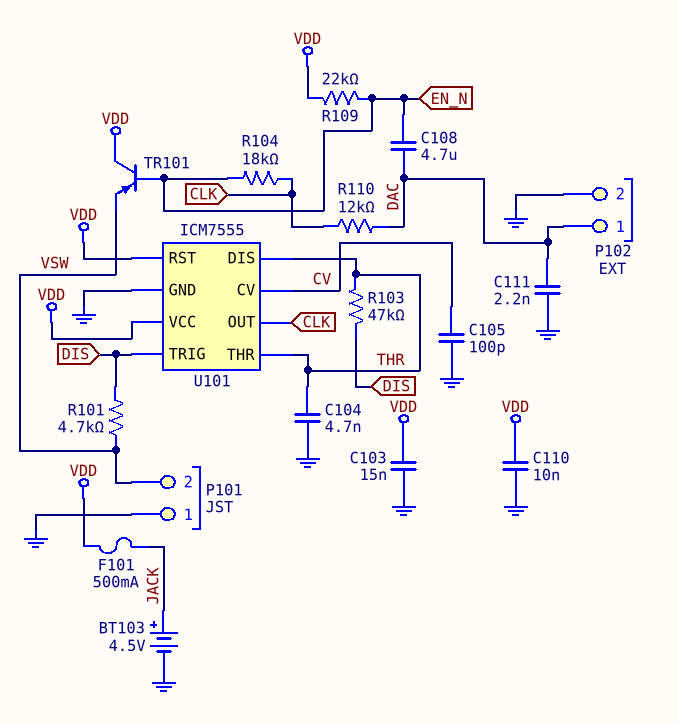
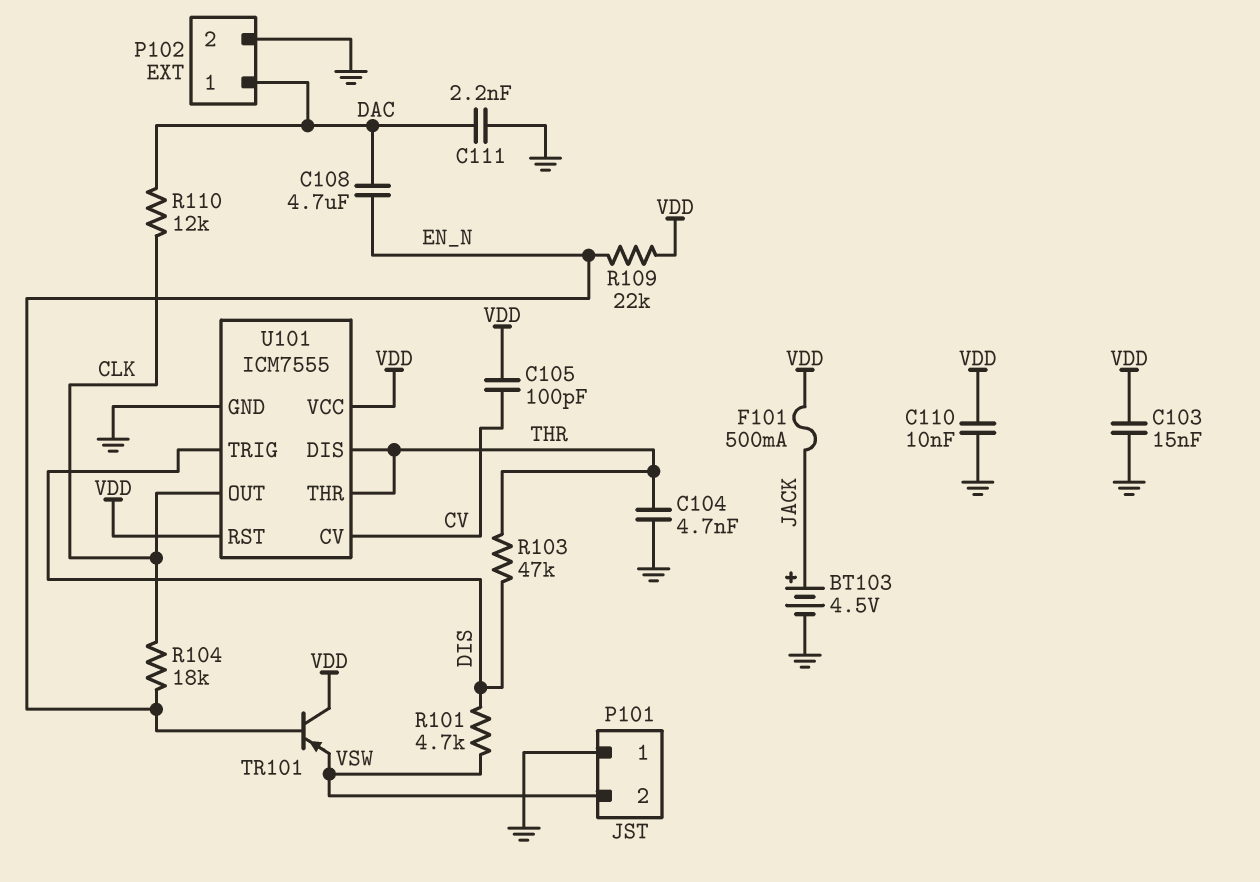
C105: 100pF (CV, GND) -> 100pF (CV, VDD)

